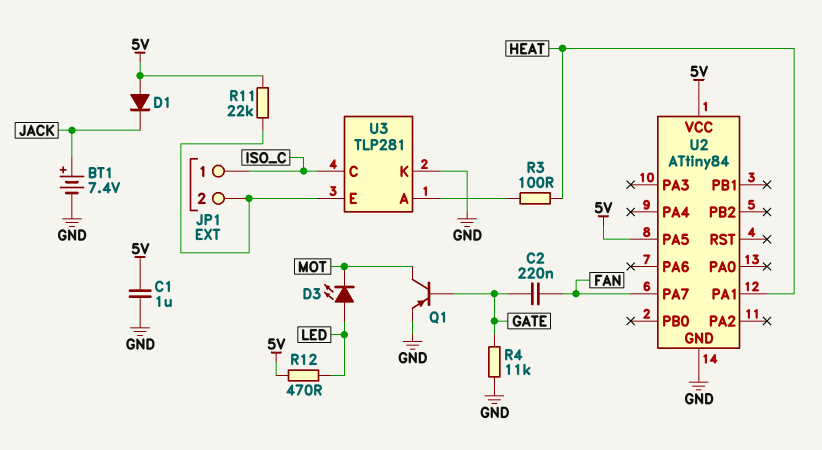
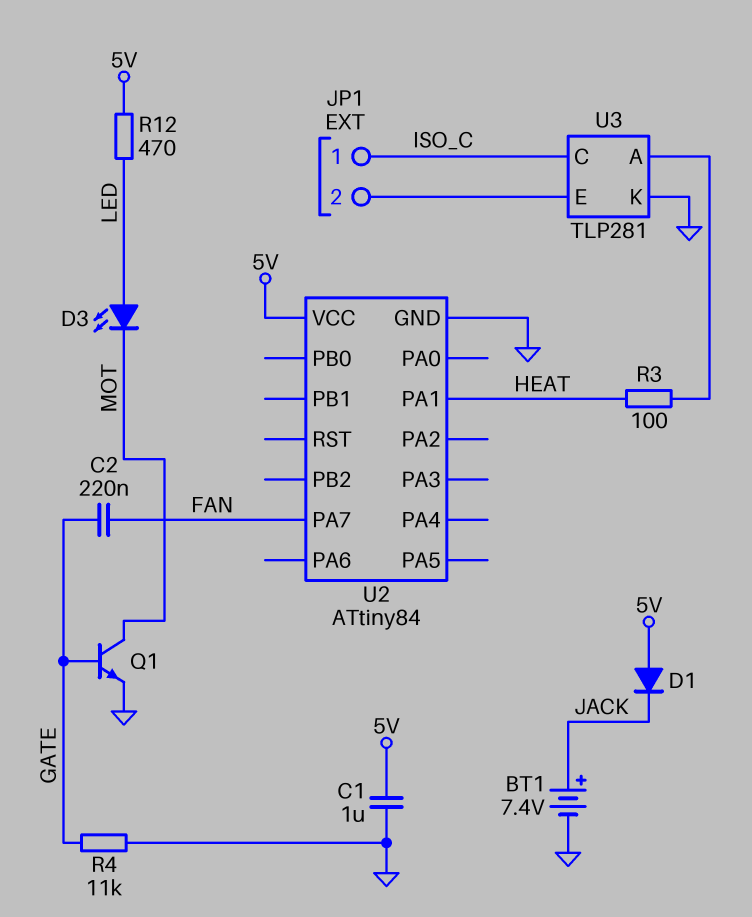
Q1: PNP (B GATE, C MOT, E GND) -> NPN (B GATE, C MOT, E GND)
R11: 22k (5V, JP1/2) -> none
U2 pin PA5: 5V -> none

